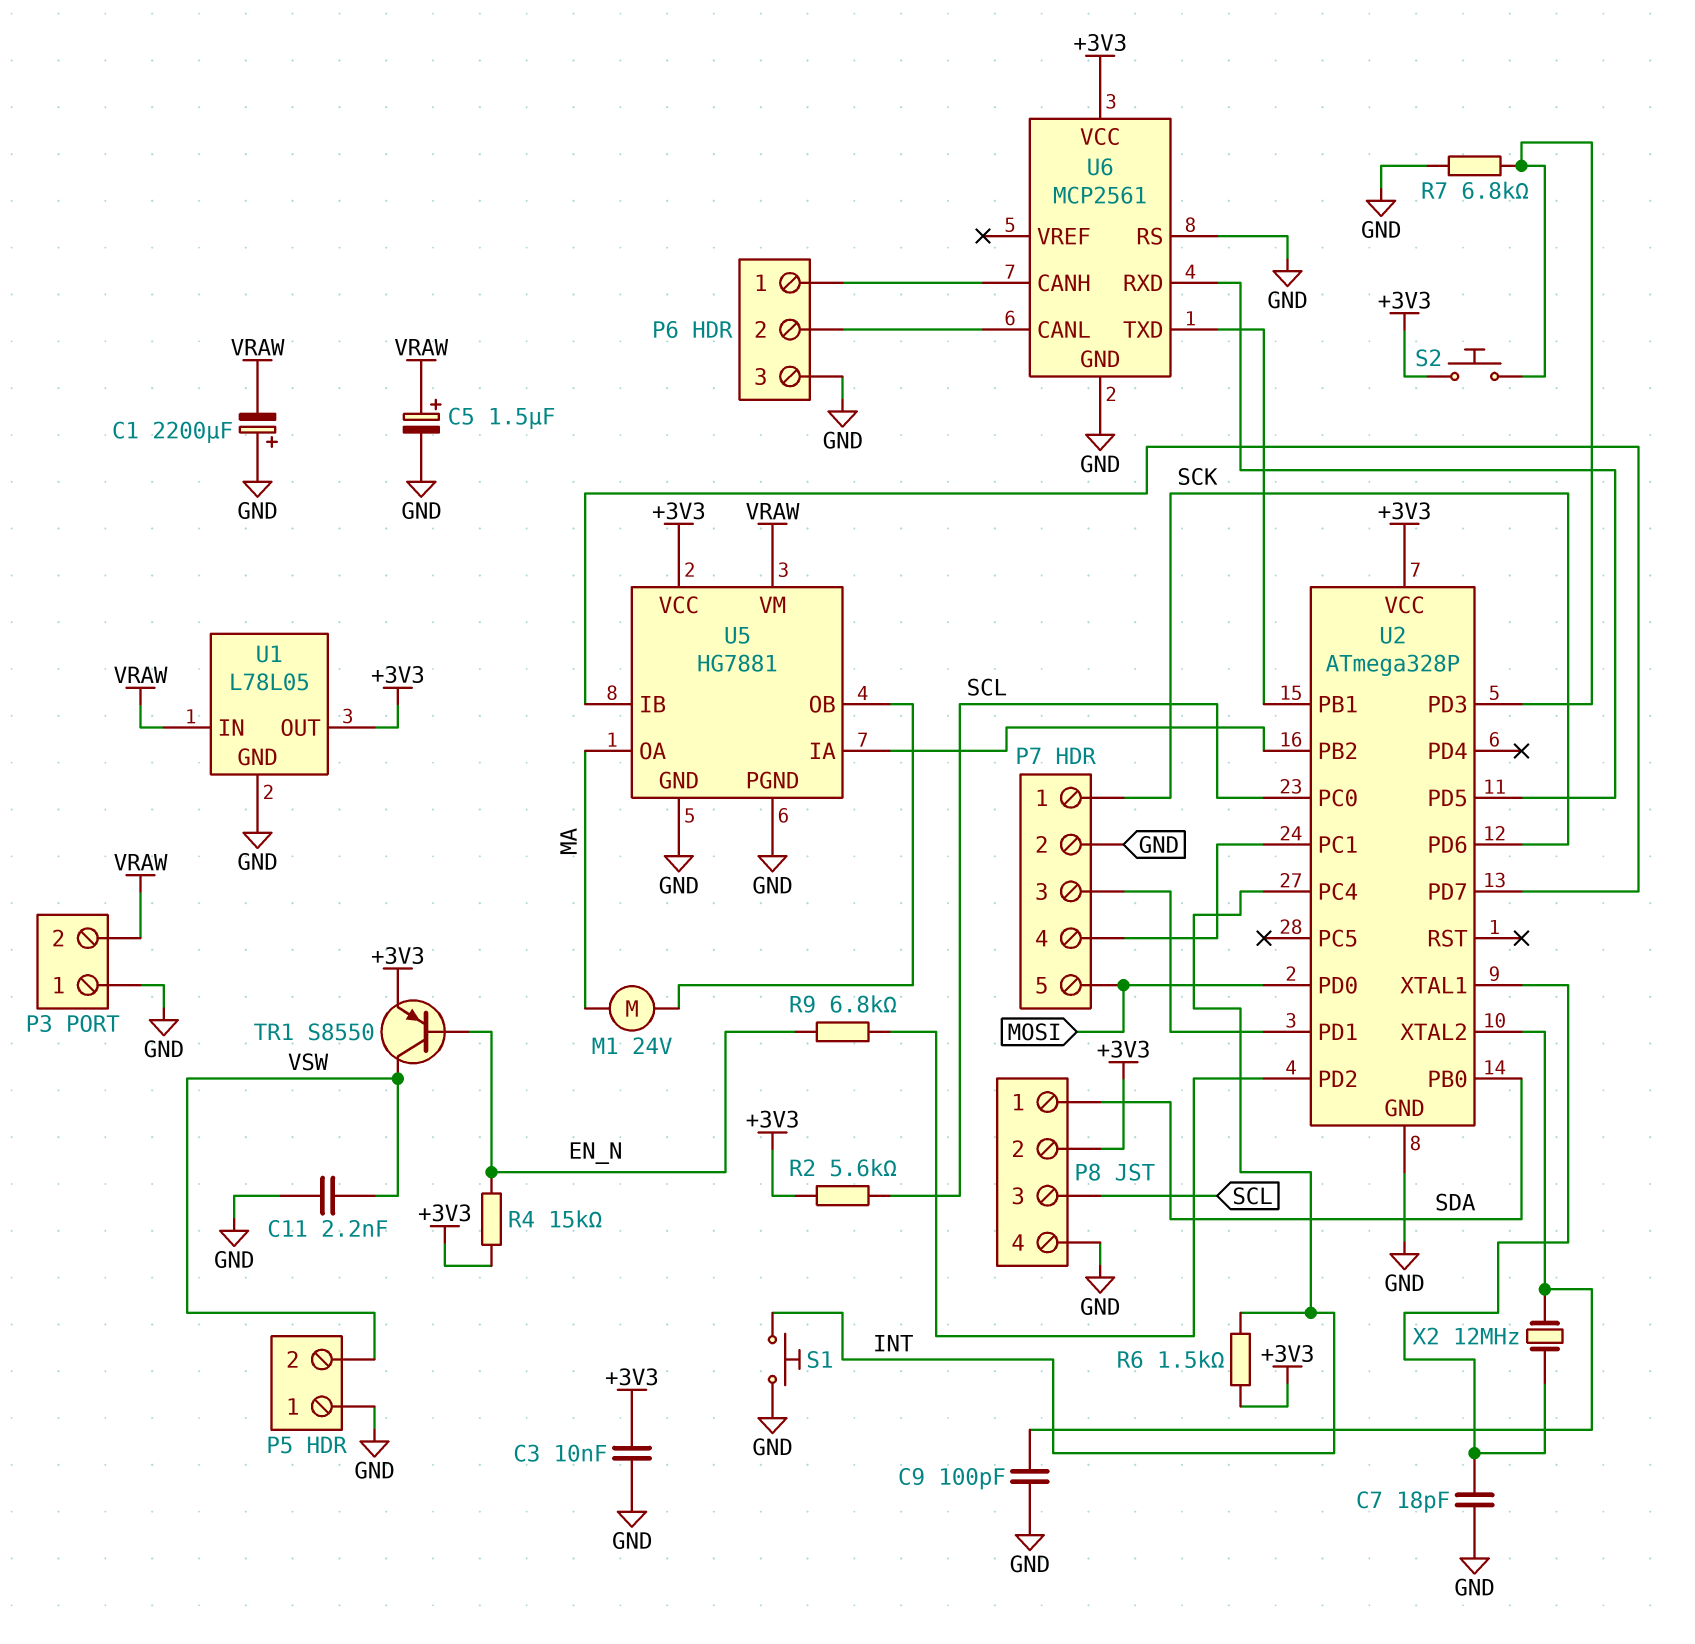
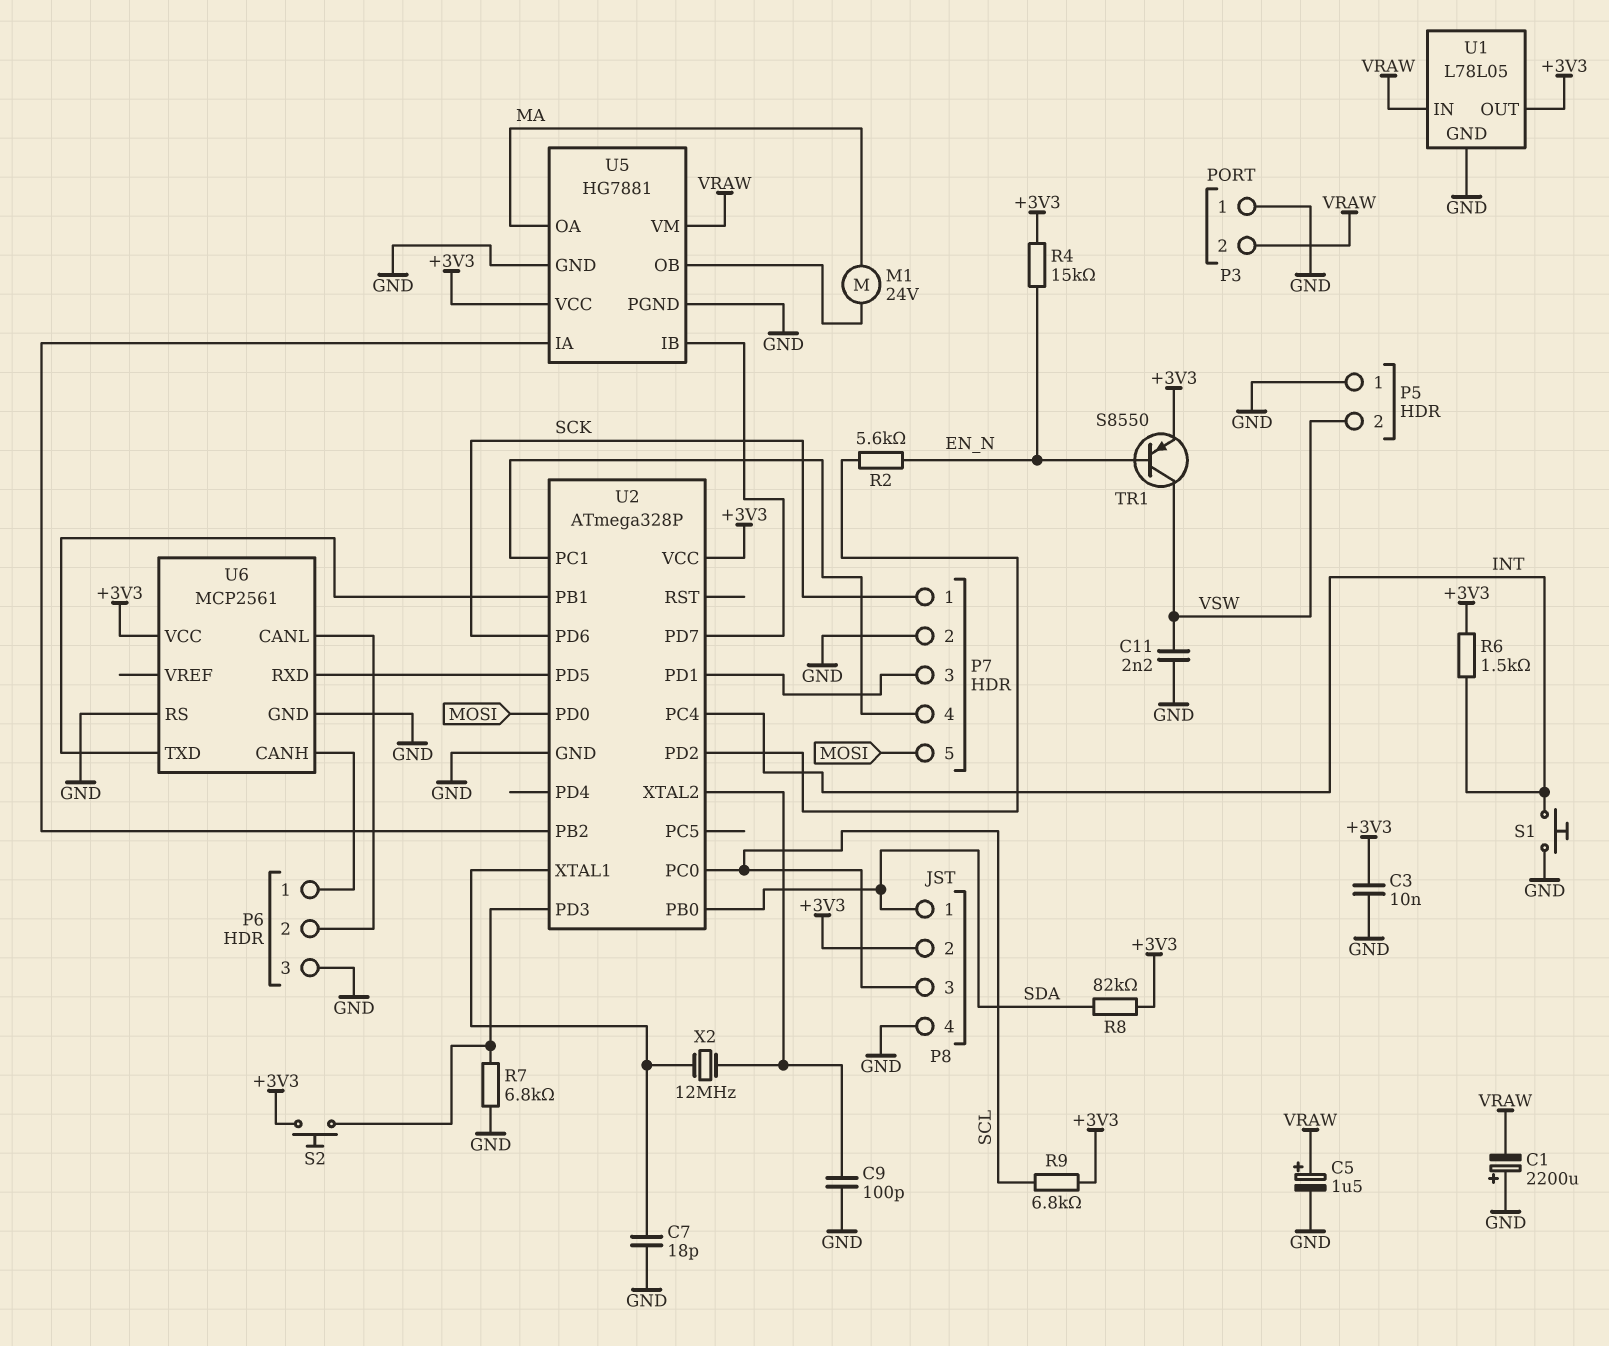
R2: 5.6k (+3V3, SCL) -> 5.6k (EN_N, U2/PD2)
R8: none -> 82k (+3V3, SDA)
R9: 6.8k (EN_N, U2/PD2) -> 6.8k (+3V3, SCL)

